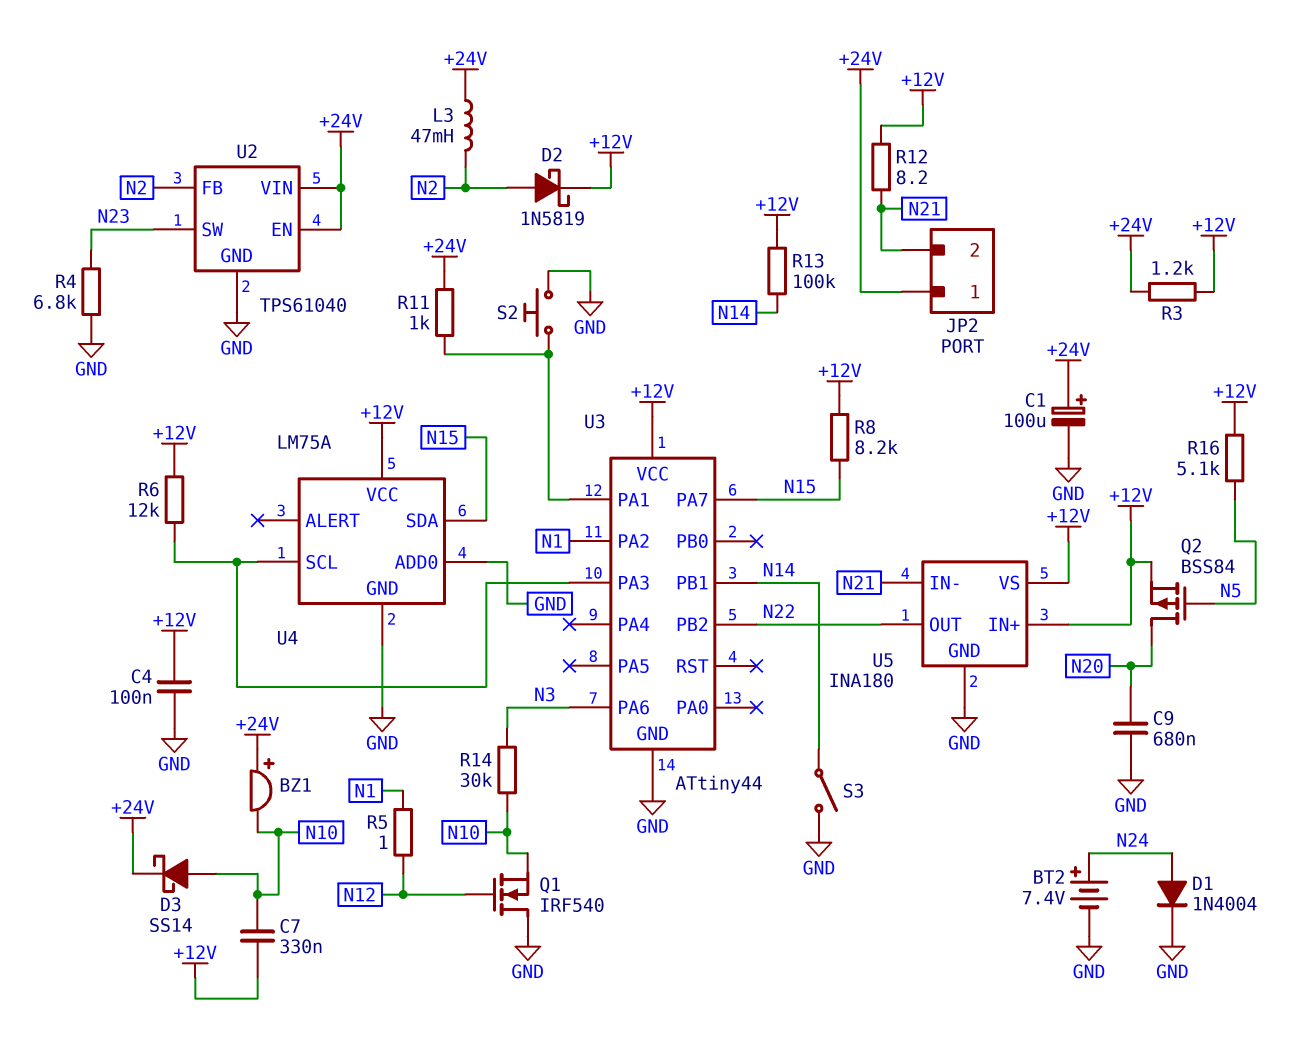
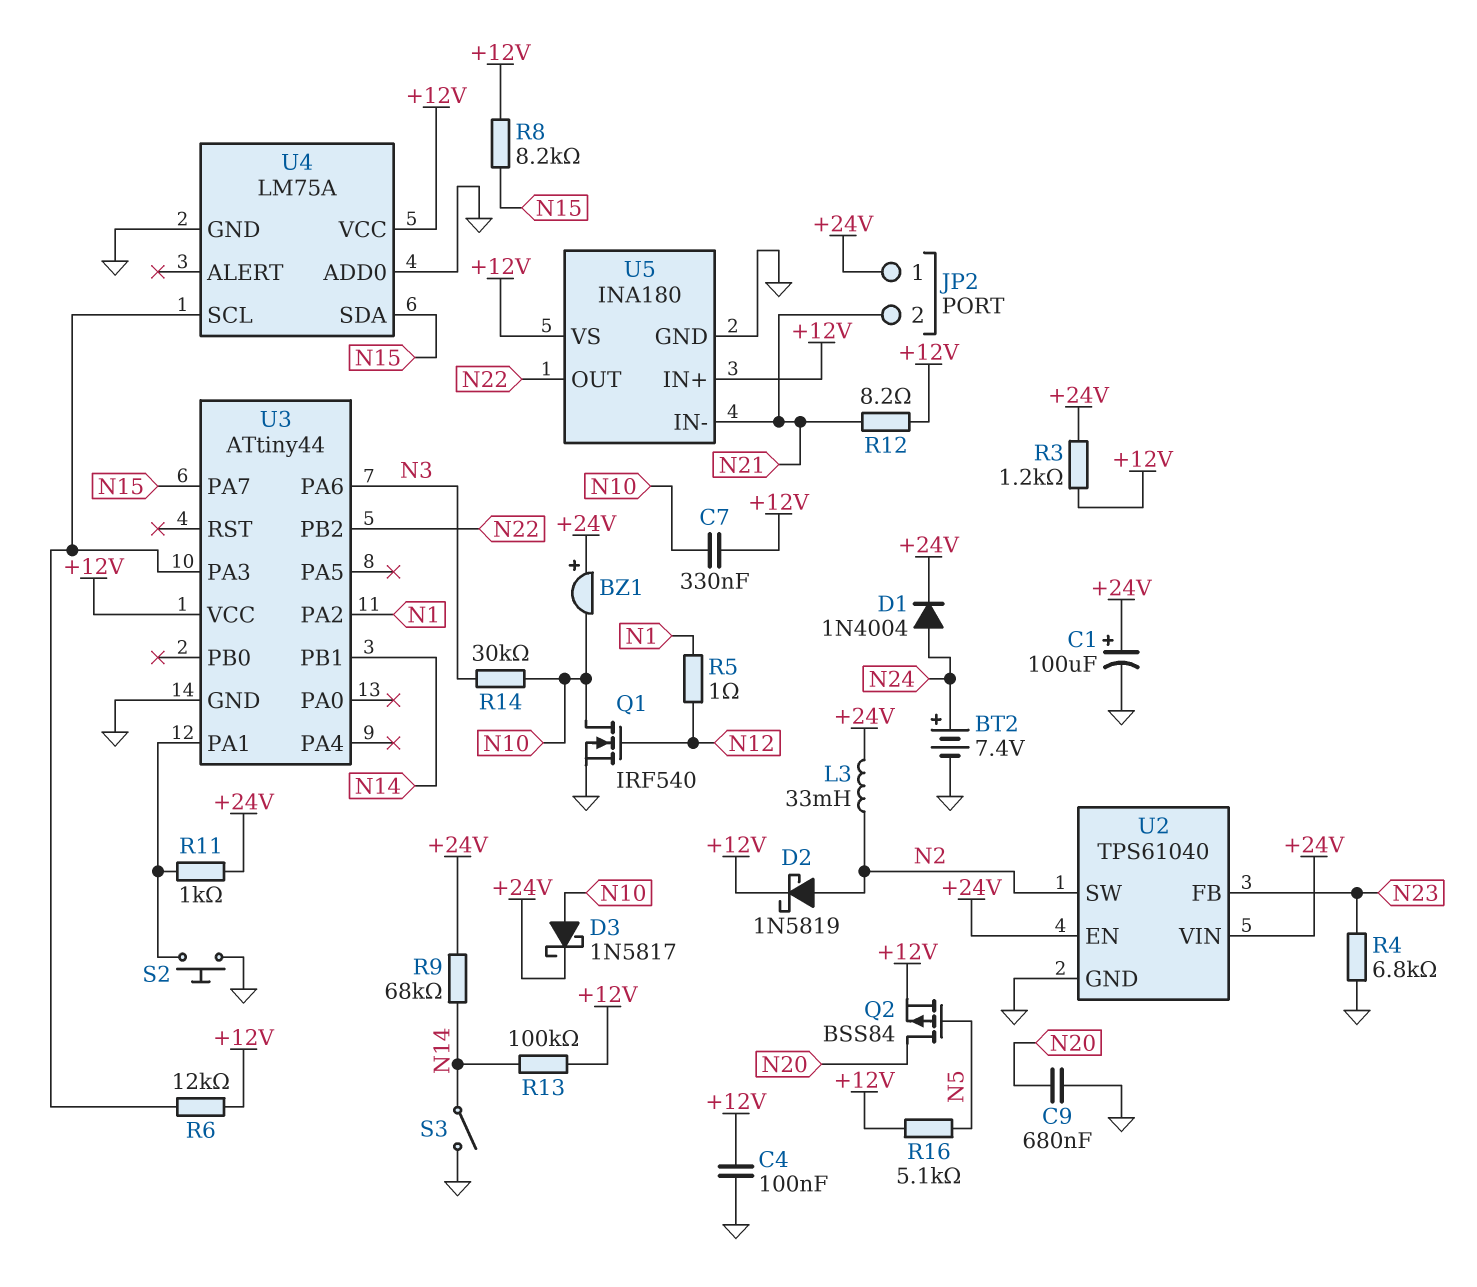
D1: diode 1N4004 (A N24, K GND) -> diode 1N4004 (A N24, K +24V)
D3: schottky SS14 (A N10, K +24V) -> schottky 1N5817 (A N10, K +24V)
L3: 47mH (+24V, N2) -> 33mH (+24V, N2)
Q1: NMOS IRF540 (G N12, D GND, S N10) -> NMOS IRF540 (G N12, D N10, S GND)
R9: none -> 68k (+24V, N14)
U2 pin FB: N2 -> N23
U2 pin SW: N23 -> N2

